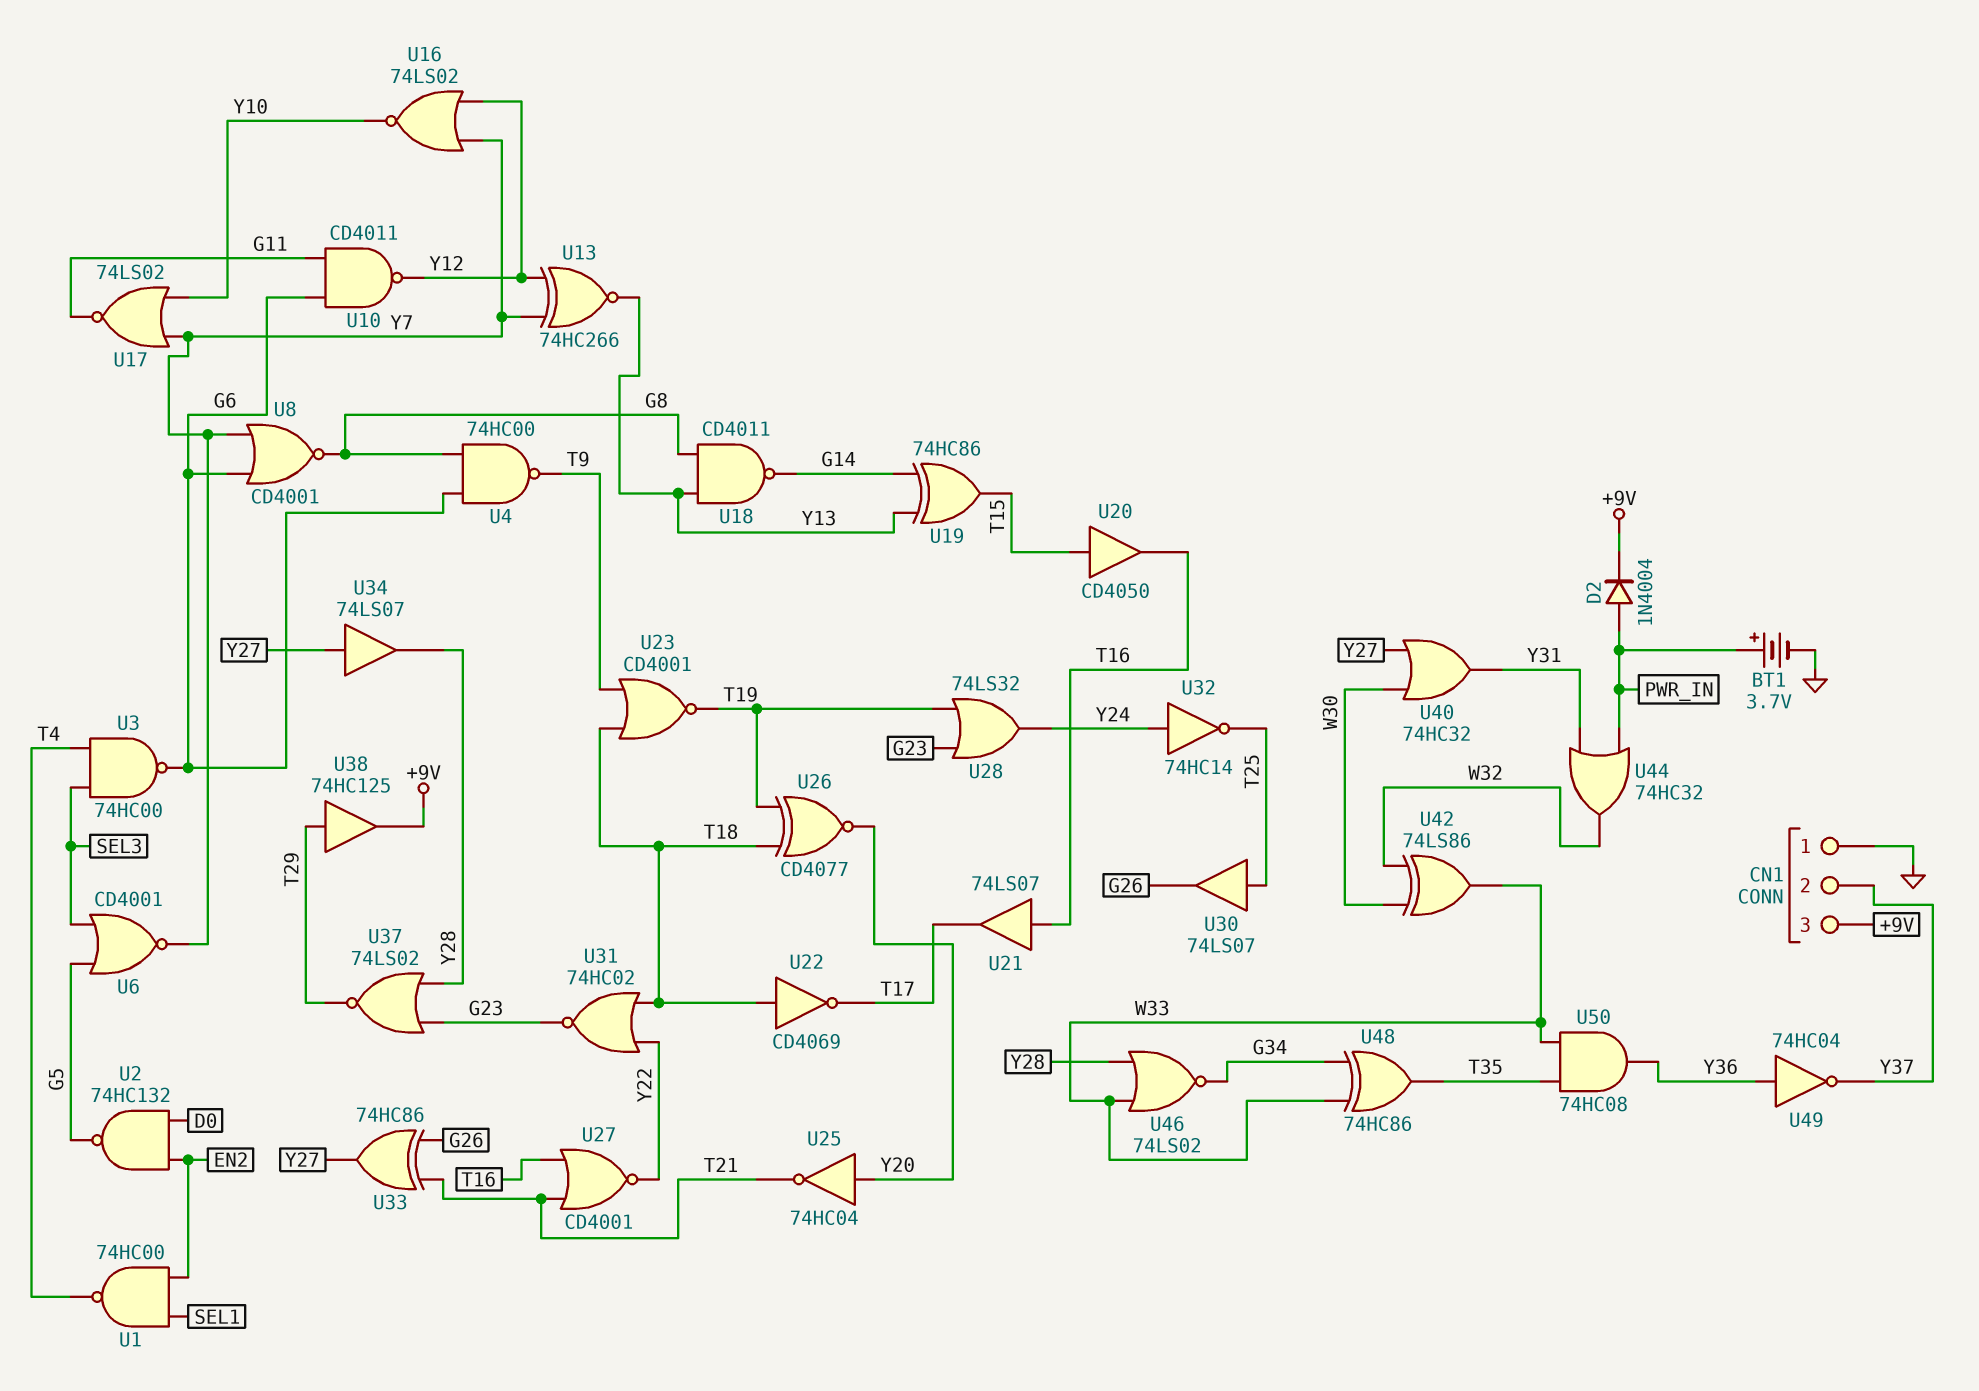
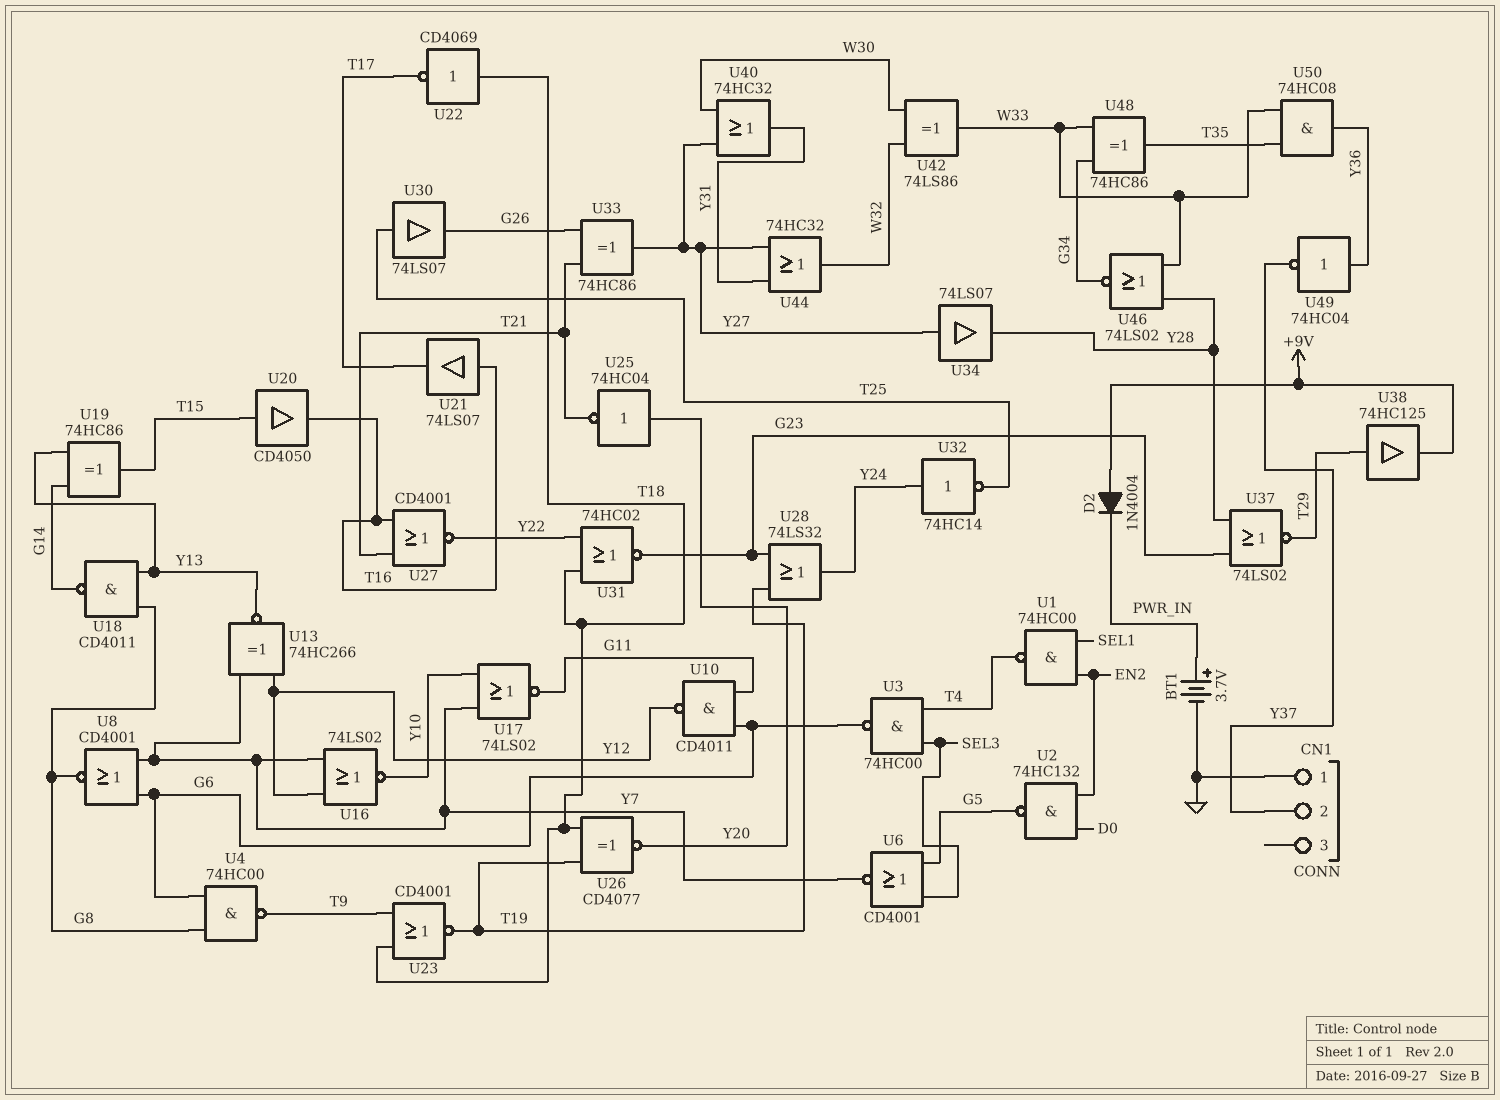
CN1 pin 3: +9V -> none
D2: diode 1N4004 (A PWR_IN, K +9V) -> diode 1N4004 (A +9V, K PWR_IN)
U44: OR 74HC32 (in PWR_IN, in Y31, out W32) -> OR 74HC32 (in Y27, in Y31, out W32)

